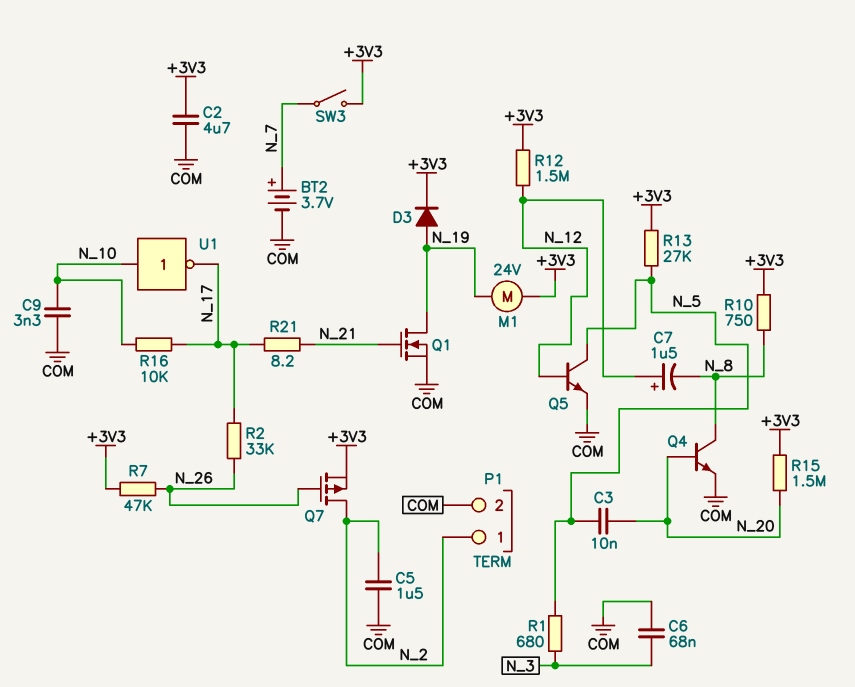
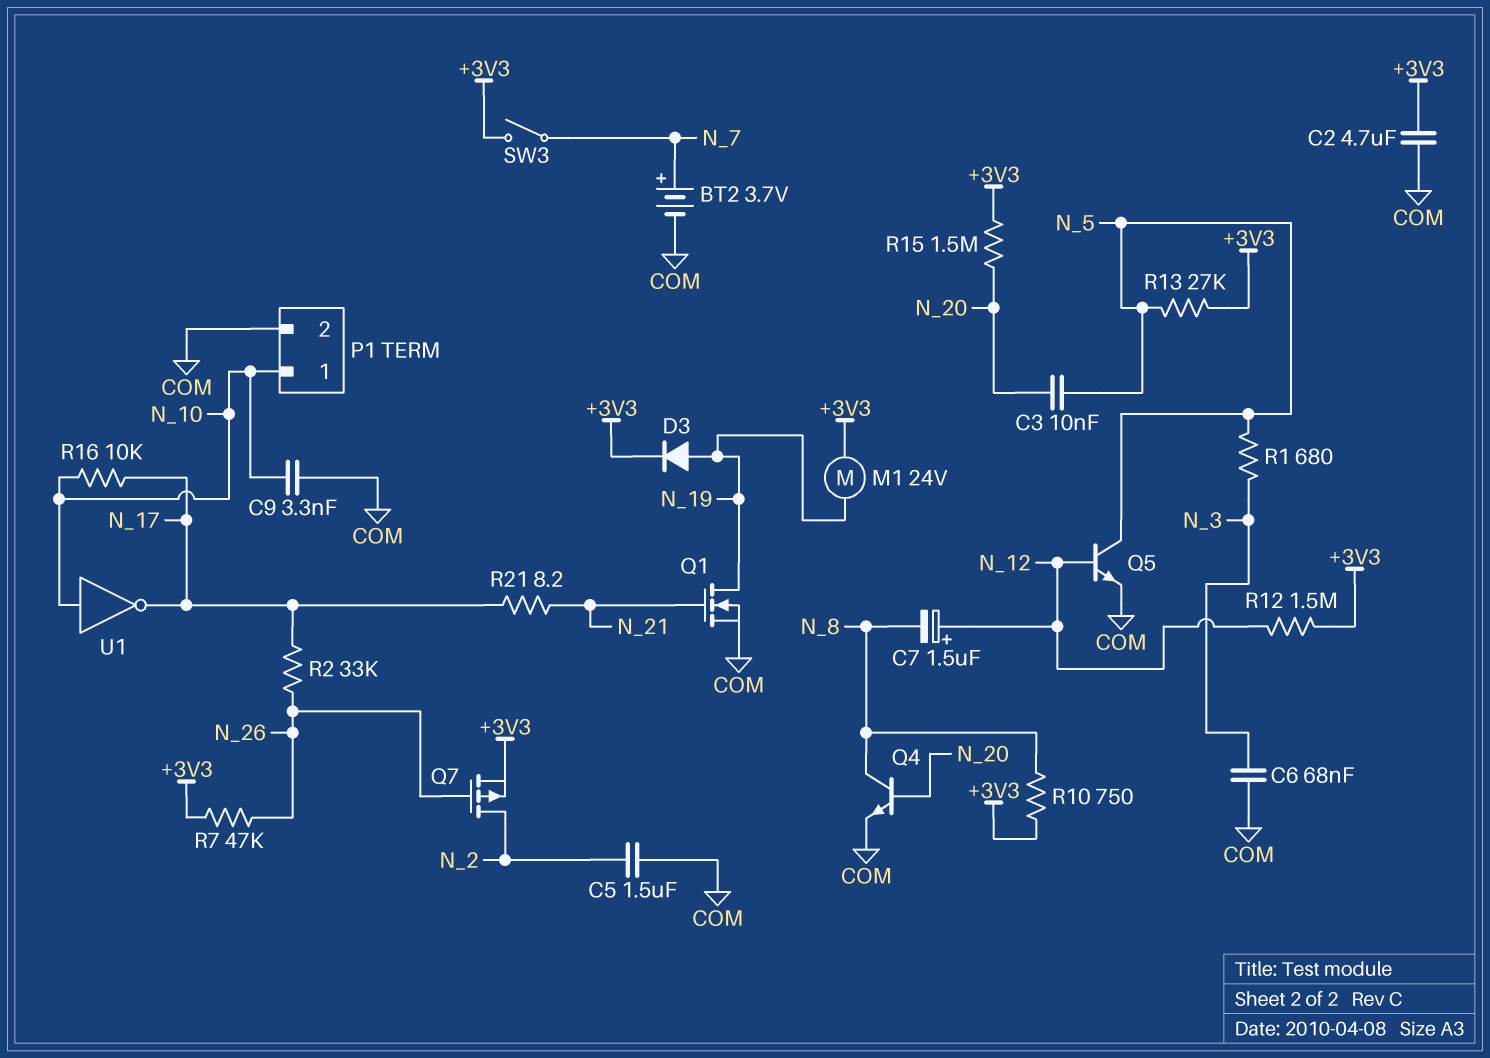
P1 pin 1: N_2 -> N_10

